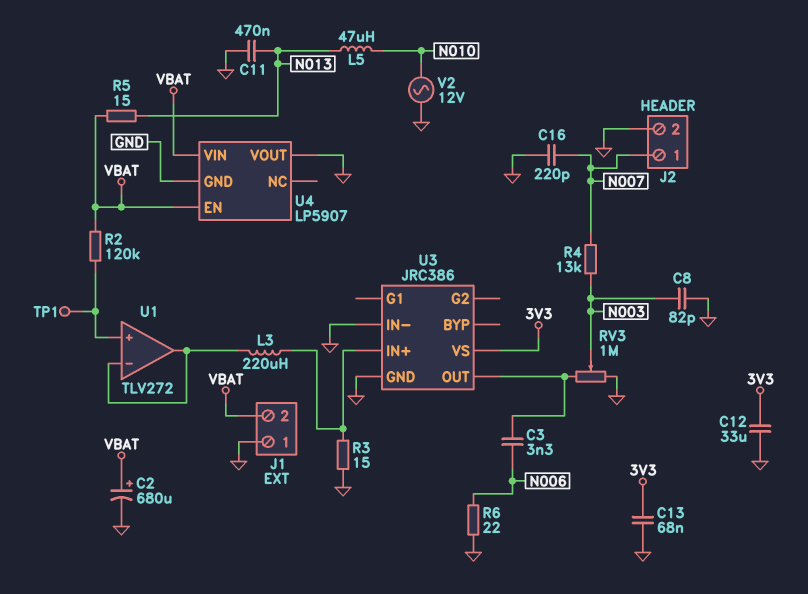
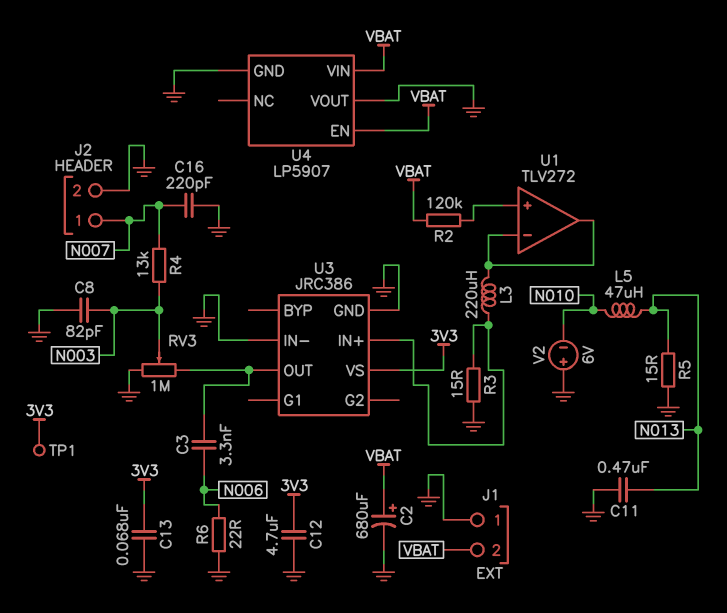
C12: 33uF (3V3, GND) -> 4.7uF (3V3, GND)
R5: 15 (N013, VBAT) -> 15 (GND, N013)
TP1: test point (U1/in+) -> test point (3V3)
V2: AC 12V (GND, N010) -> 6V (plus GND, minus N010)

